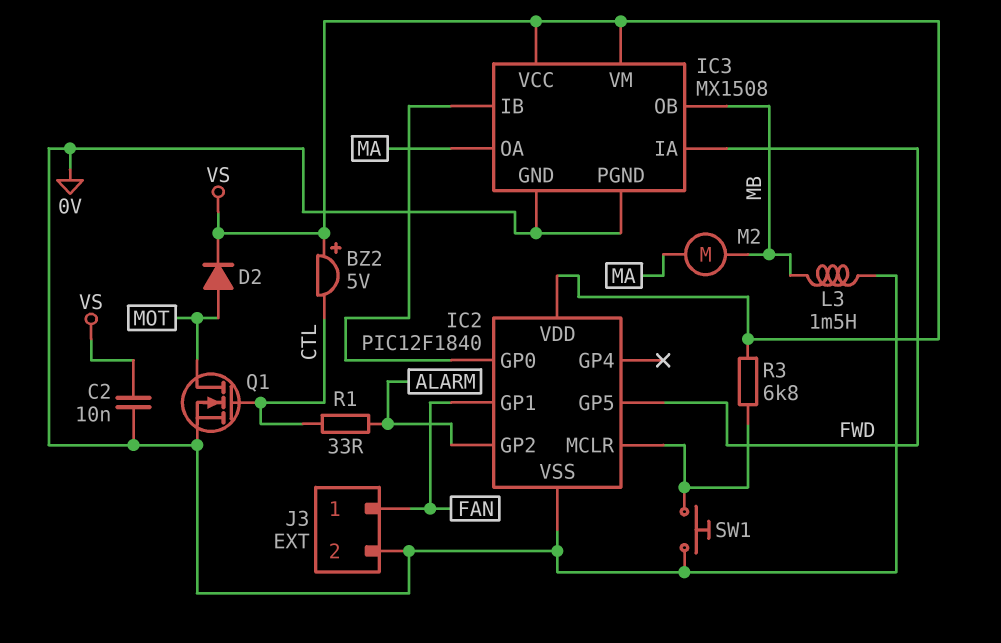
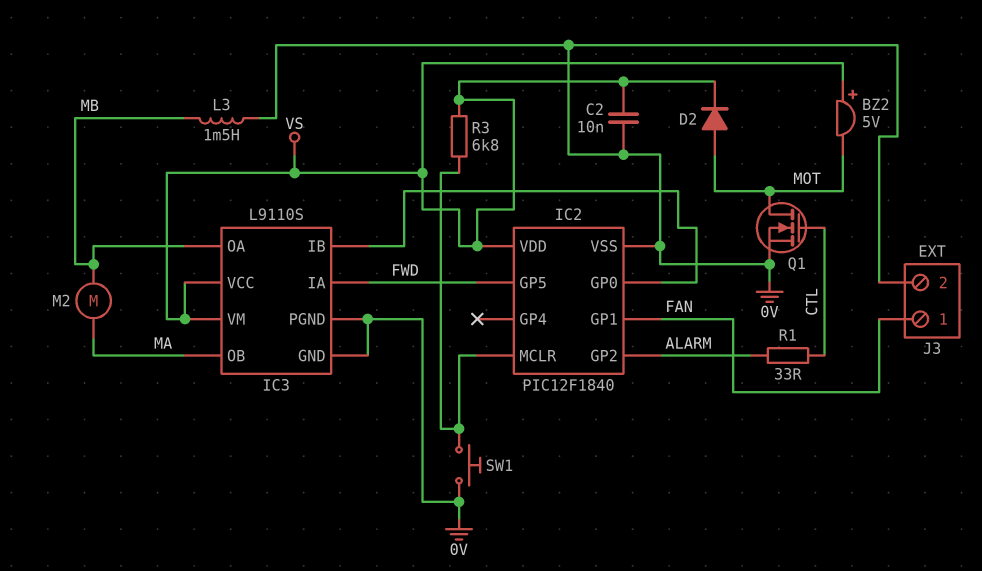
BZ2: buzzer 5V (plus VS, minus CTL) -> buzzer 5V (plus VS, minus MOT)
IC3: MX1508 -> L9110S
IC3 pin OA: MA -> MB
IC3 pin OB: MB -> MA

